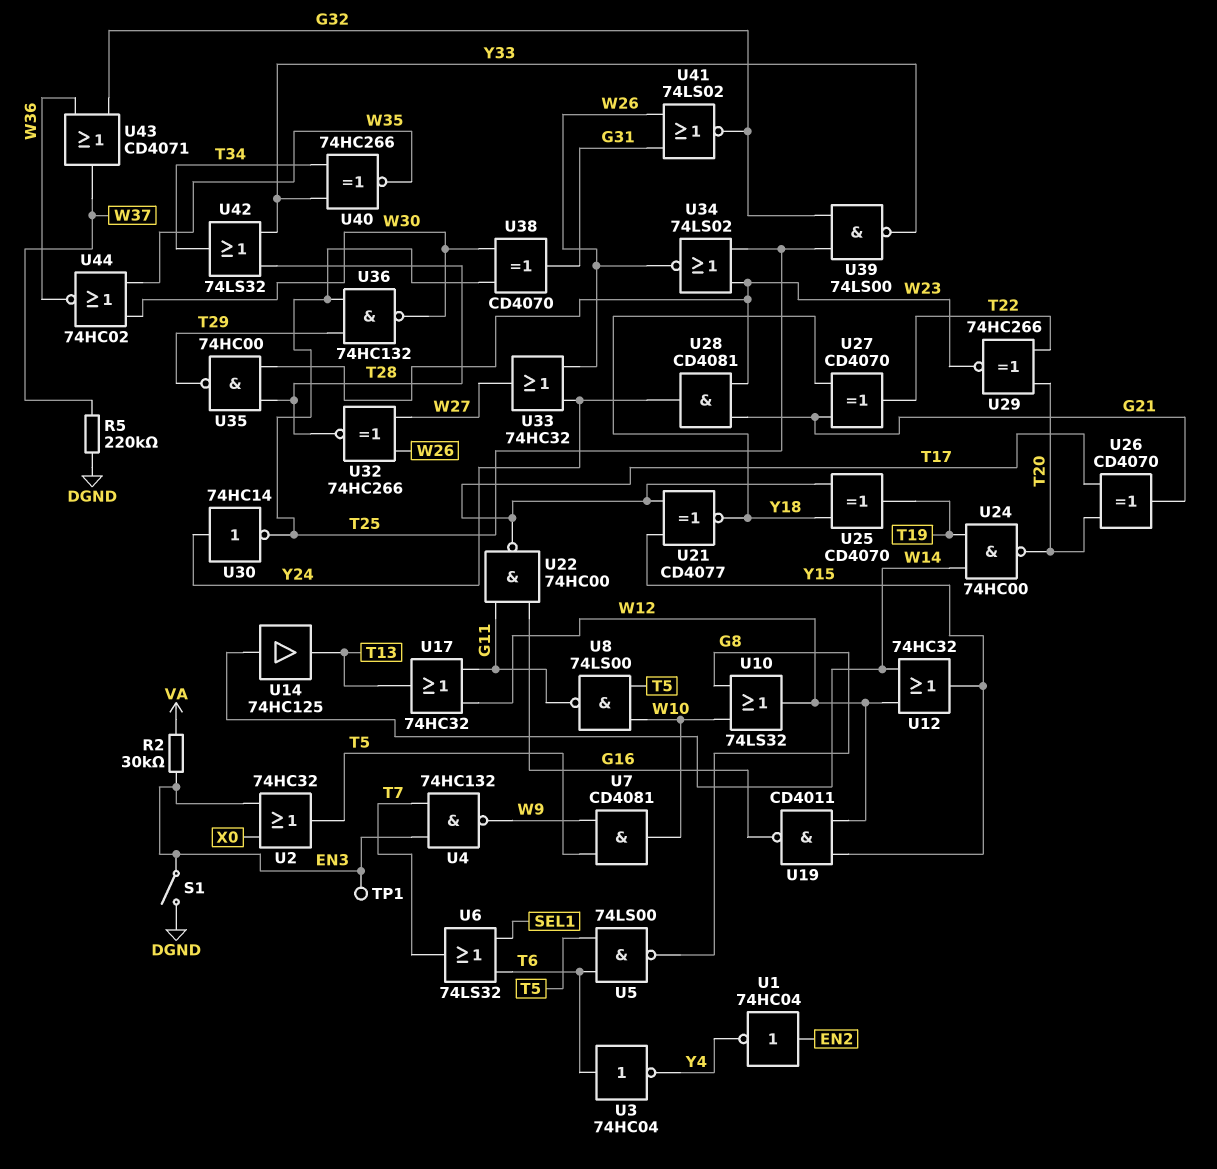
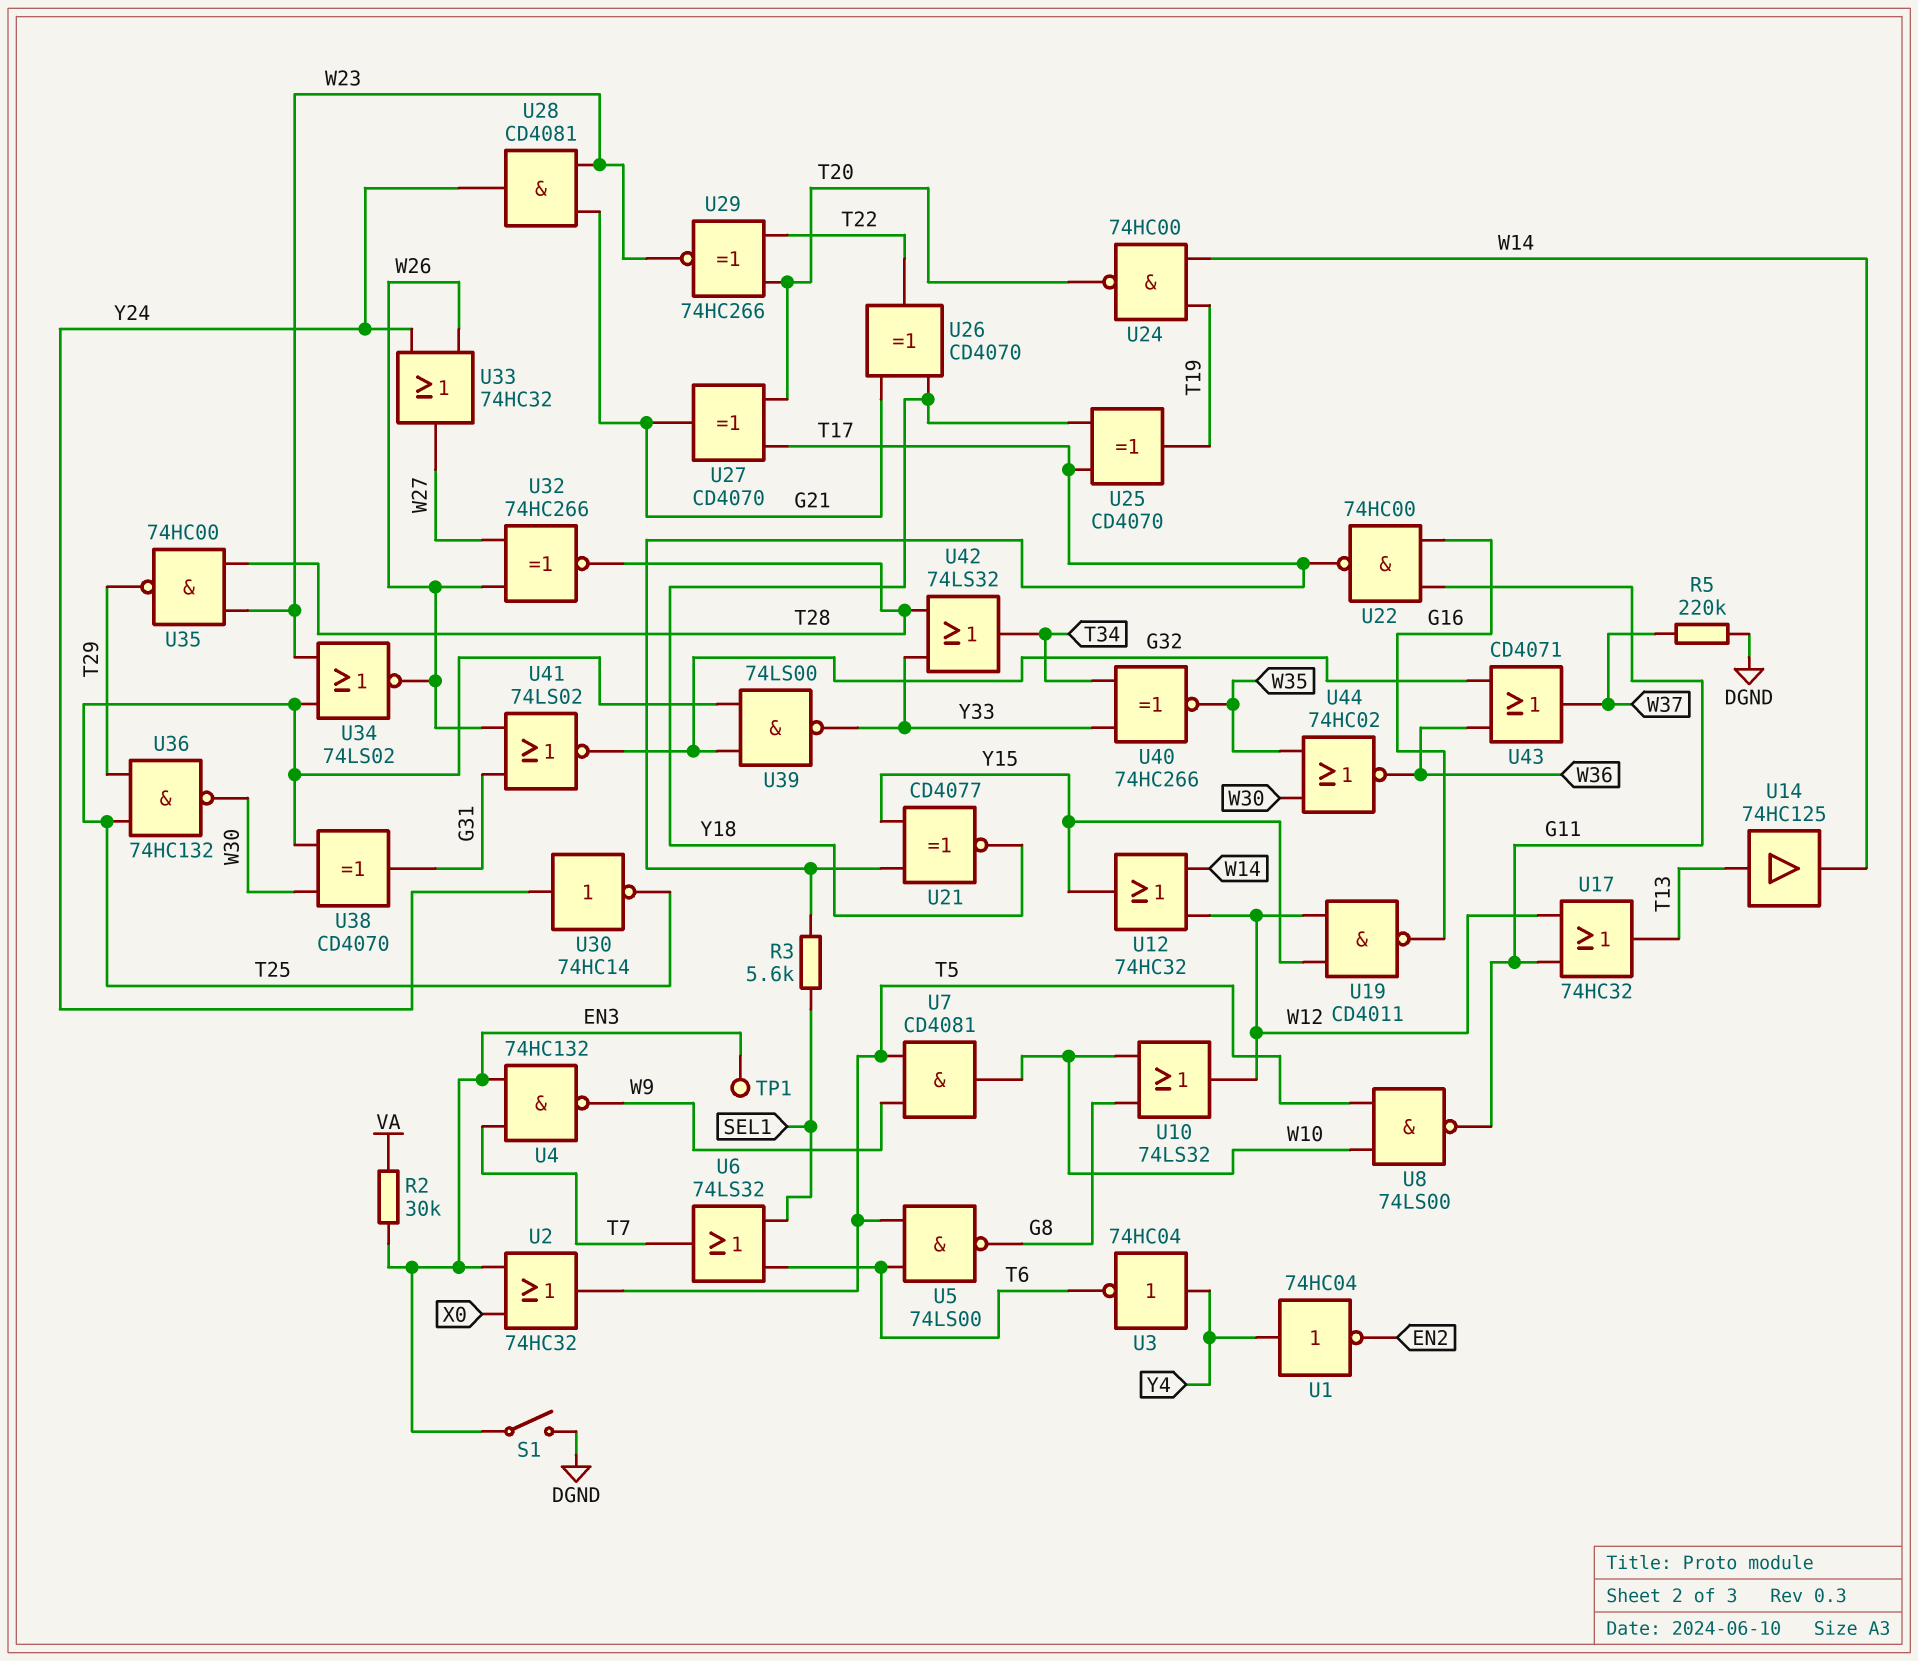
R3: none -> 5.6k (SEL1, T17)
U1: NOT 74HC04 (in EN2, out Y4) -> NOT 74HC04 (in Y4, out EN2)
U3: NOT 74HC04 (in T6, out Y4) -> NOT 74HC04 (in Y4, out T6)
U14: buffer 74HC125 (in W14, out T13) -> buffer 74HC125 (in T13, out W14)
U26: XOR CD4070 (in T17, in T20, out G21) -> XOR CD4070 (in G21, in Y18, out T22)
U27: XOR CD4070 (in G21, in Y18, out T22) -> XOR CD4070 (in T17, in T20, out G21)

